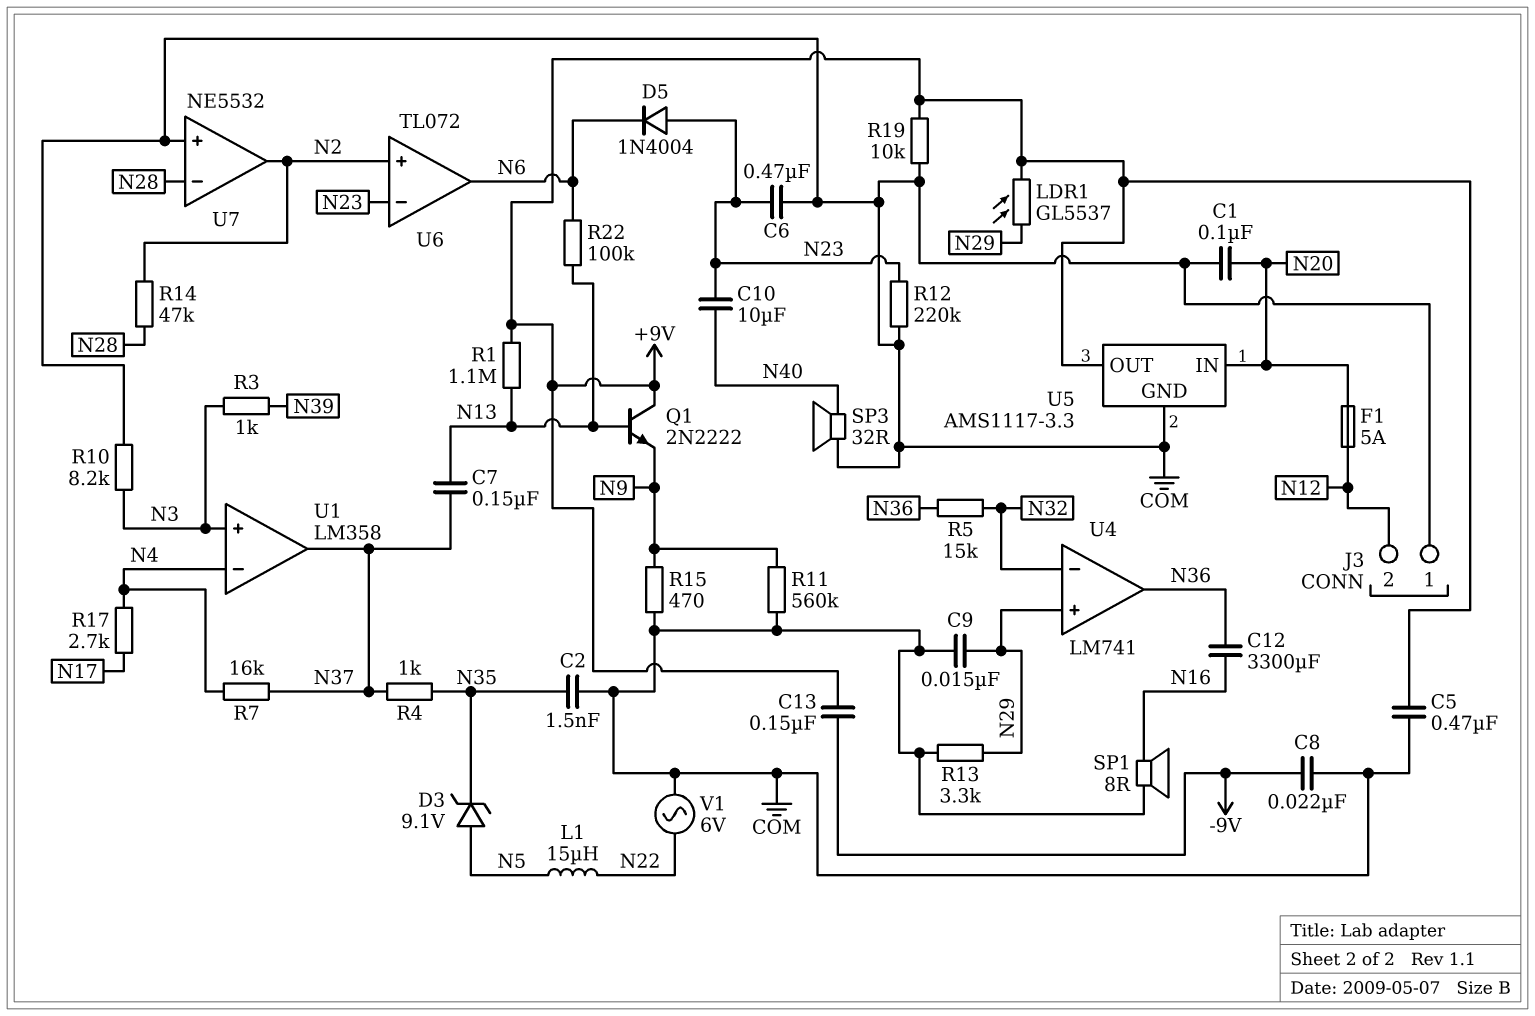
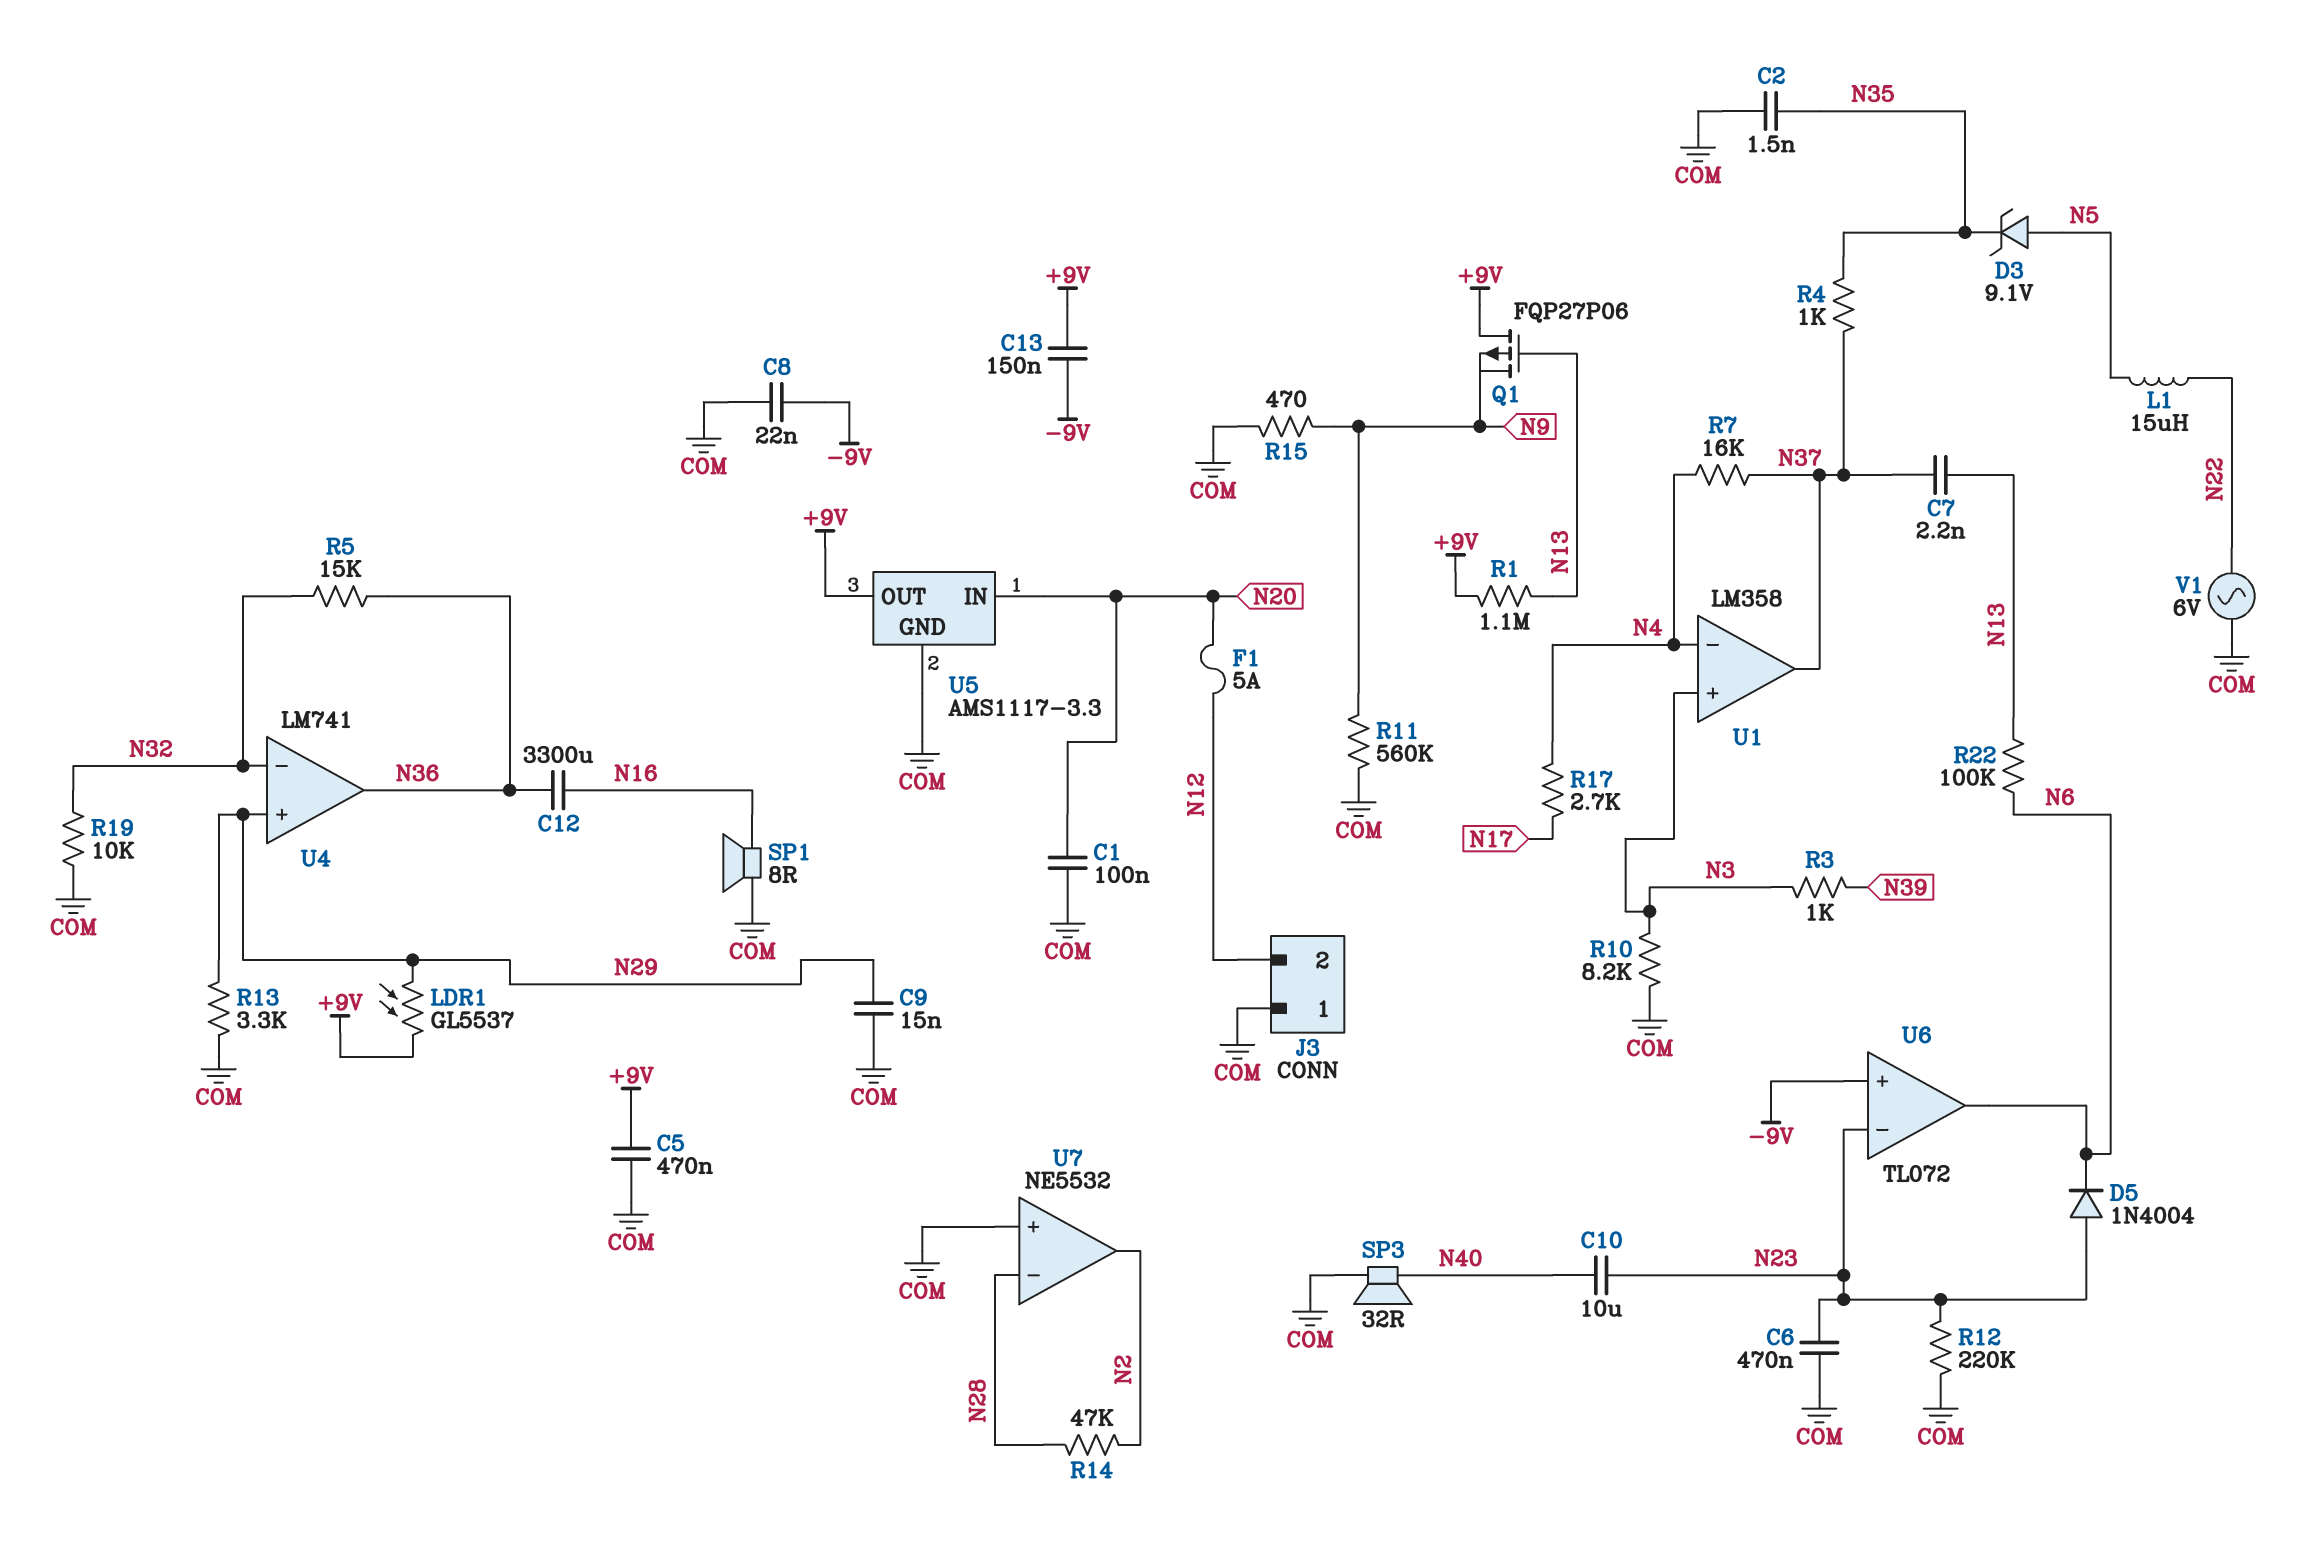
C7: 150nF (N13, N37) -> 2.2nF (N13, N37)
Q1: NPN 2N2222 (B N13, C +9V, E N9) -> PMOS FQP27P06 (G N13, D +9V, S N9)
R19: 10k (+9V, COM) -> 10k (COM, N32)
U6 pin in+: N2 -> -9V

